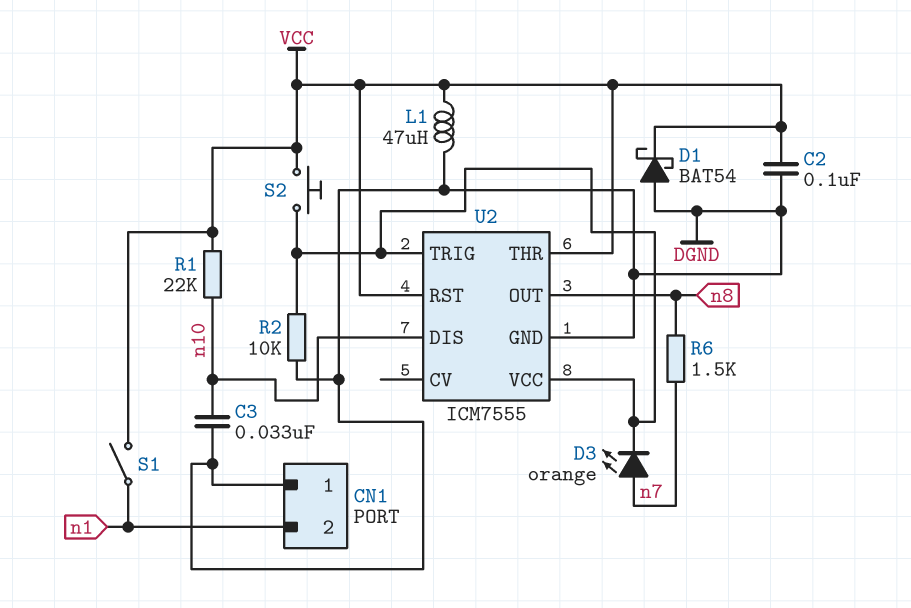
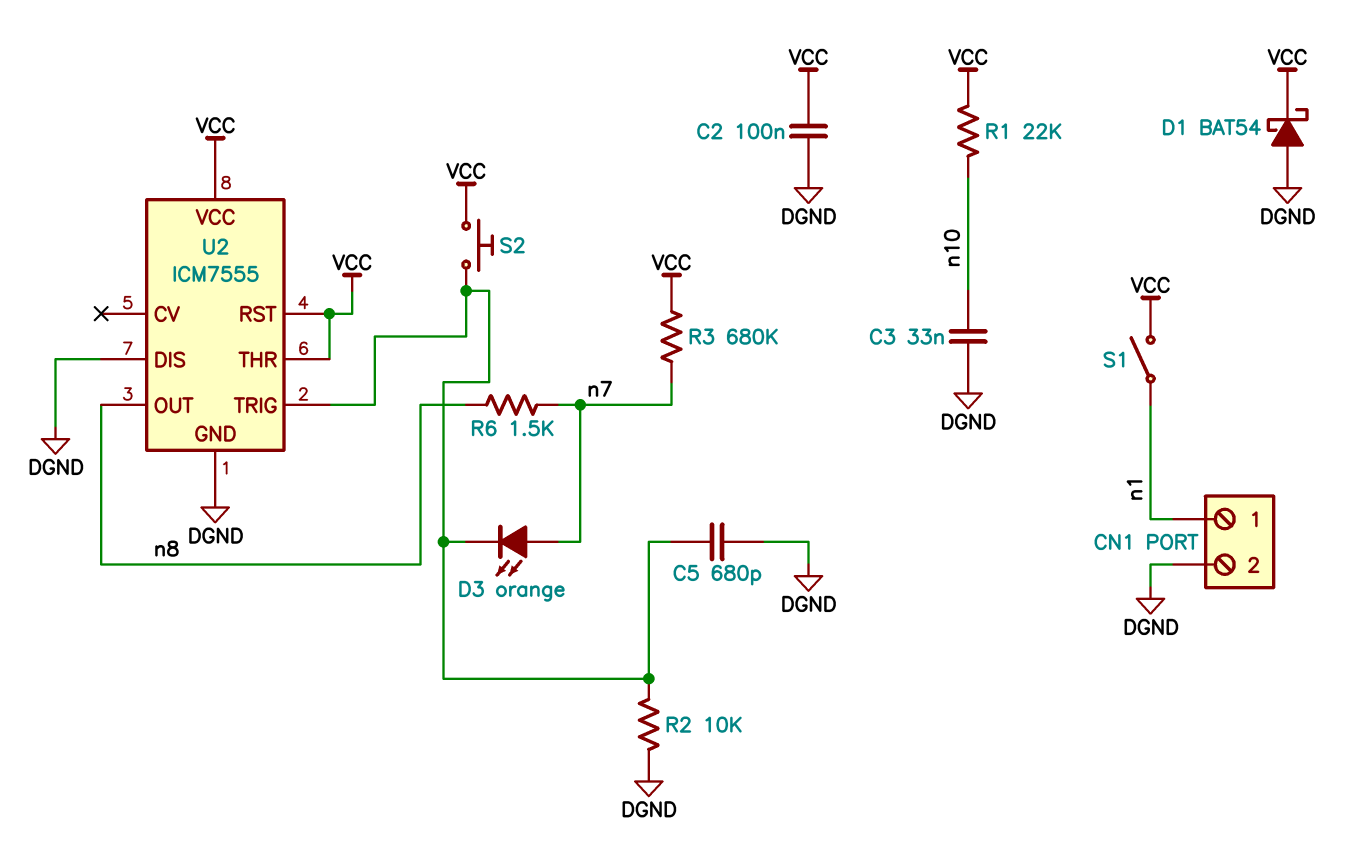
C5: none -> 680pF (DGND, U2/TRIG)
CN1 pin 1: DGND -> n1
CN1 pin 2: n1 -> DGND
L1: 47uH (DGND, VCC) -> none
R3: none -> 680k (VCC, n7)
U2 pin DIS: n10 -> DGND
U2 pin VCC: U2/TRIG -> VCC

